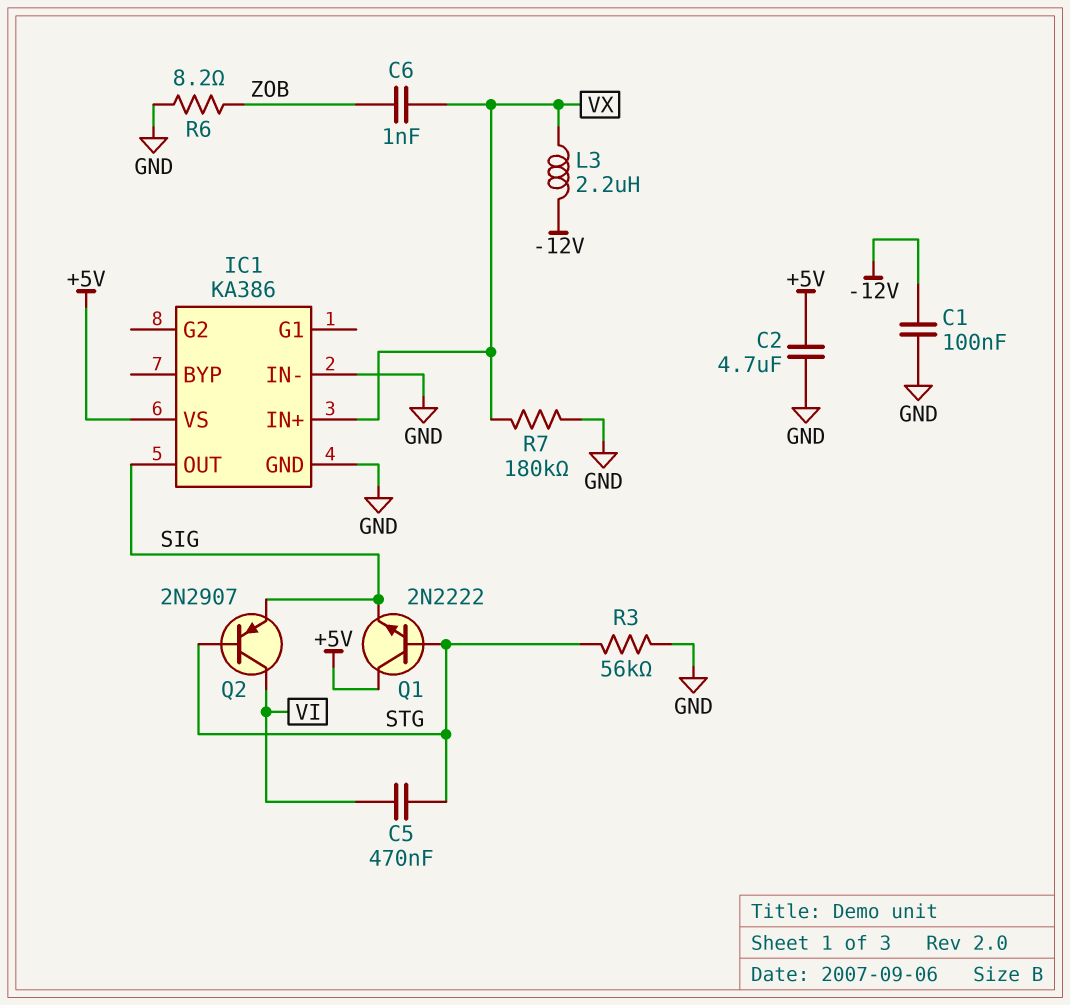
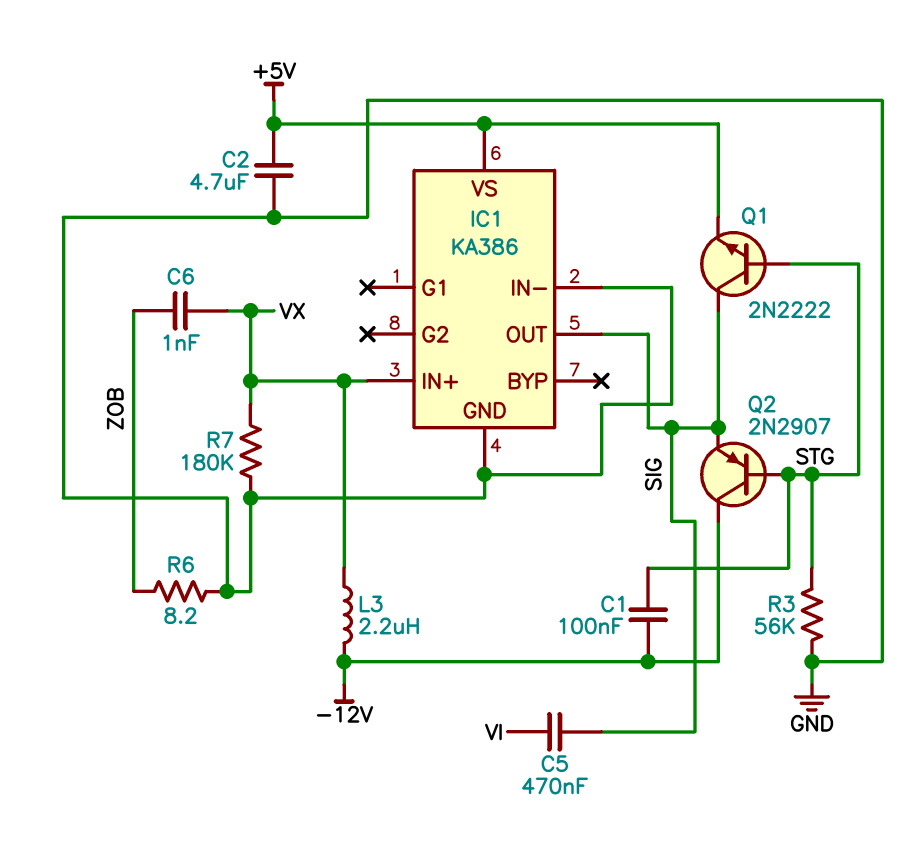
C1: 100nF (-12V, GND) -> 100nF (-12V, STG)
C5: 470nF (STG, VI) -> 470nF (SIG, VI)
Q1: NPN 2N2222 (B STG, C +5V, E SIG) -> NPN 2N2222 (B STG, C SIG, E +5V)
Q2: PNP 2N2907 (B STG, C VI, E SIG) -> PNP 2N2907 (B STG, C -12V, E SIG)

